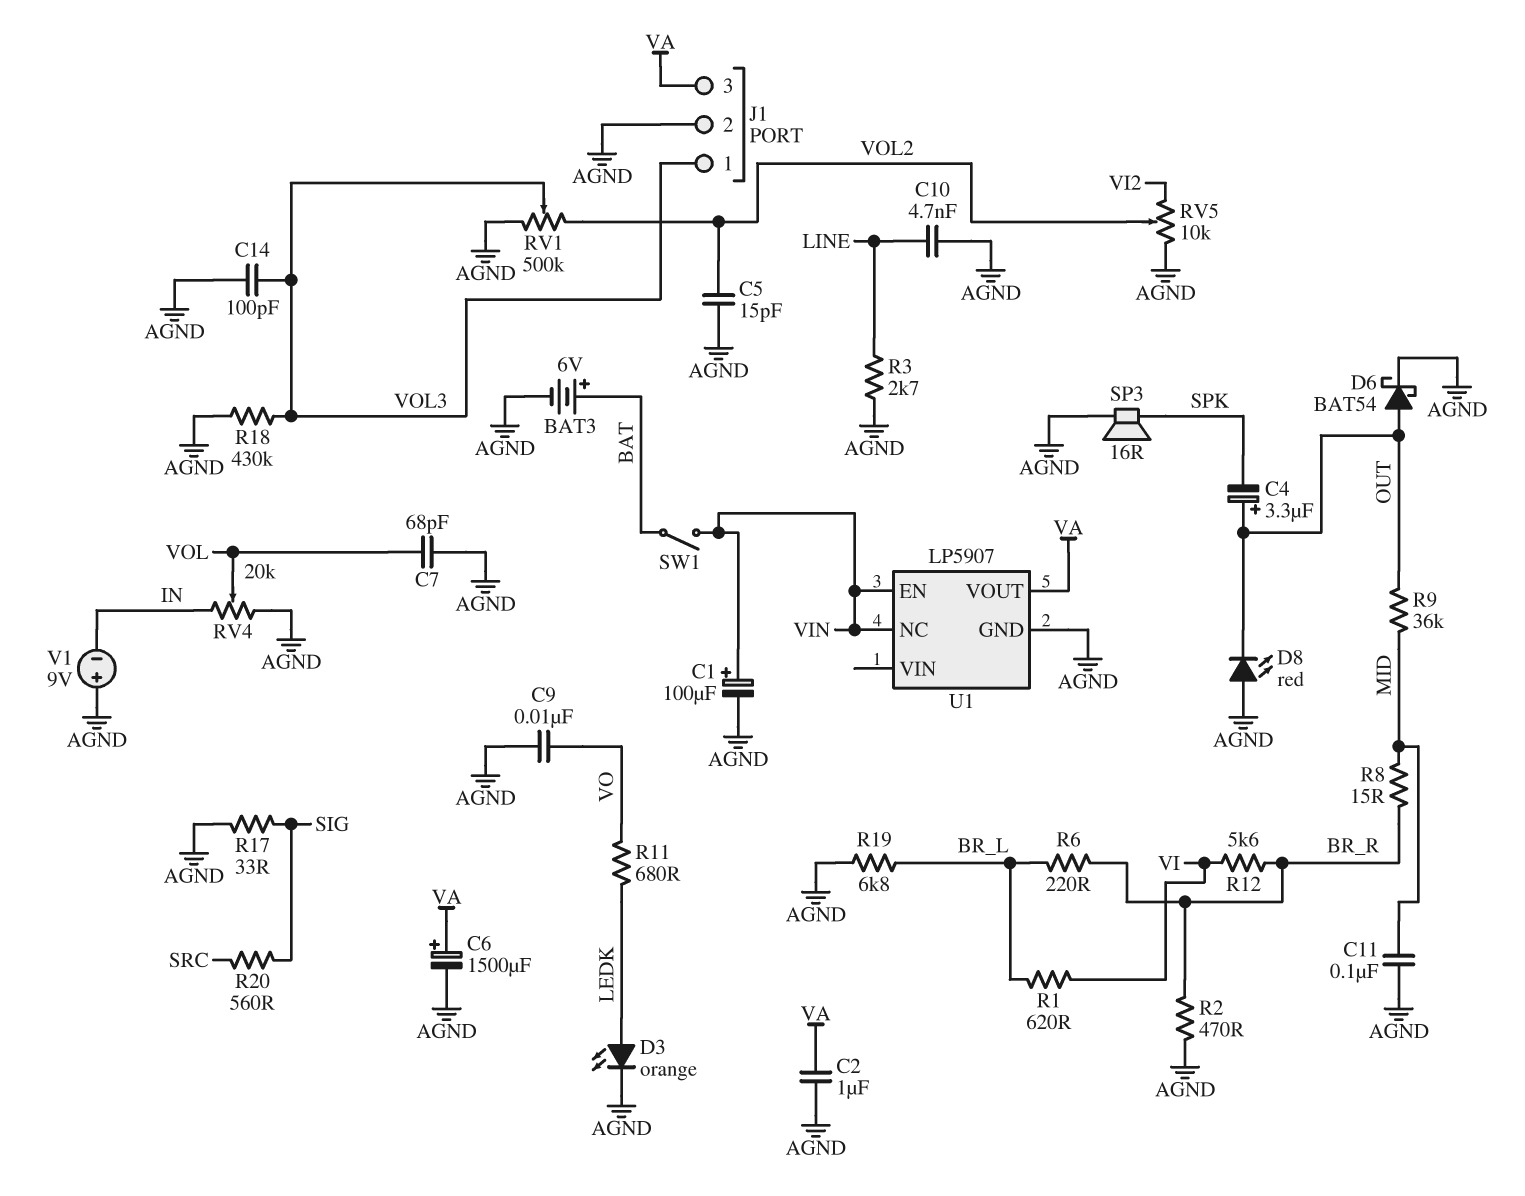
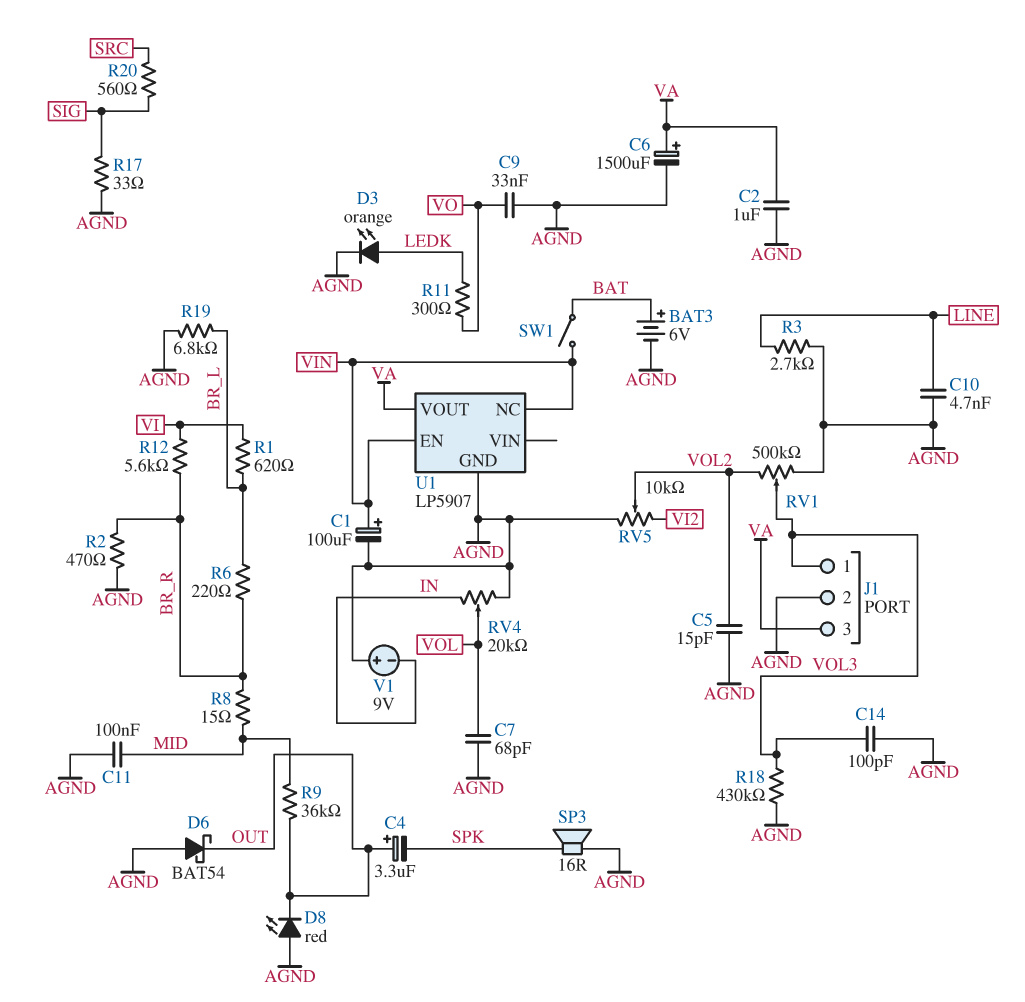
C9: 10nF (AGND, VO) -> 33nF (AGND, VO)
D6: schottky BAT54 (A OUT, K AGND) -> schottky BAT54 (A AGND, K OUT)
R11: 680 (LEDK, VO) -> 300 (LEDK, VO)

